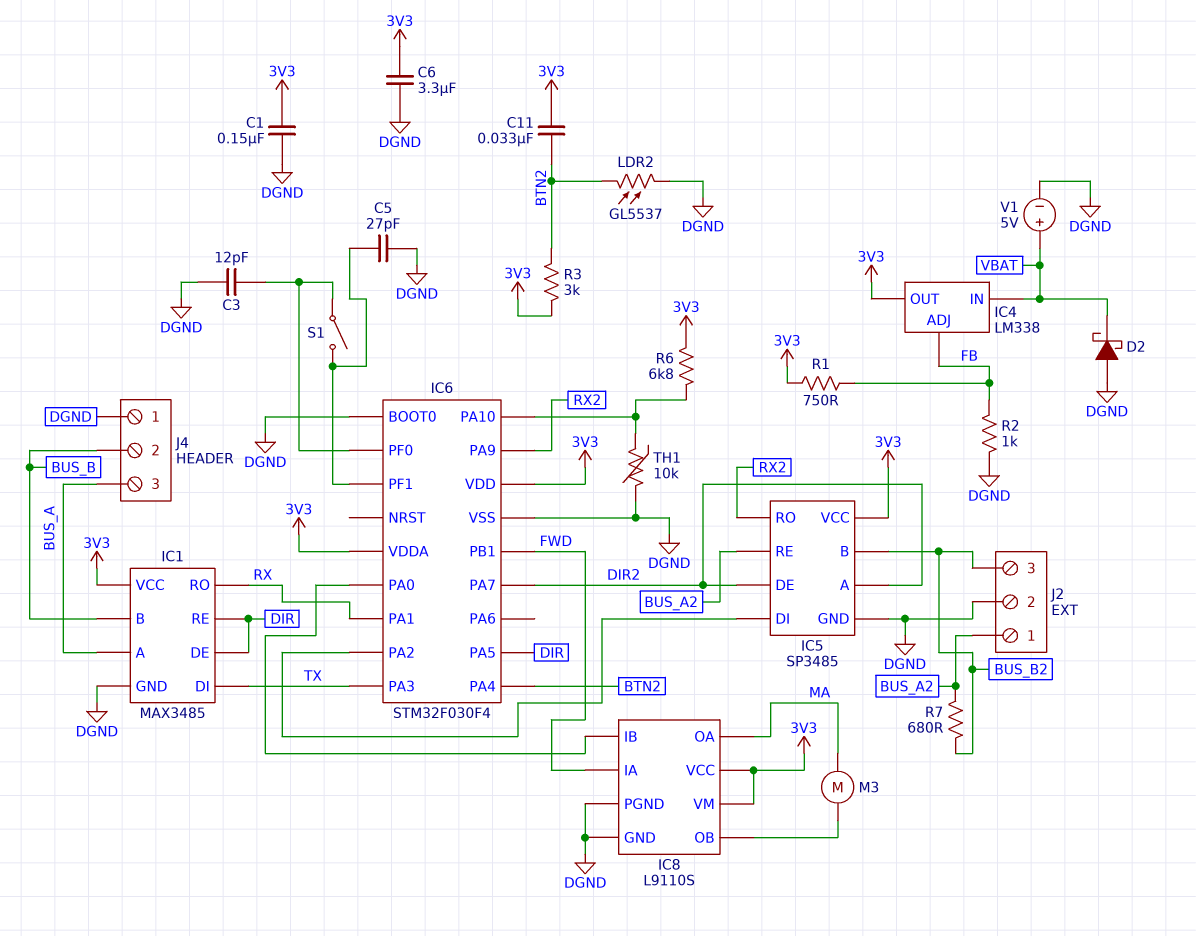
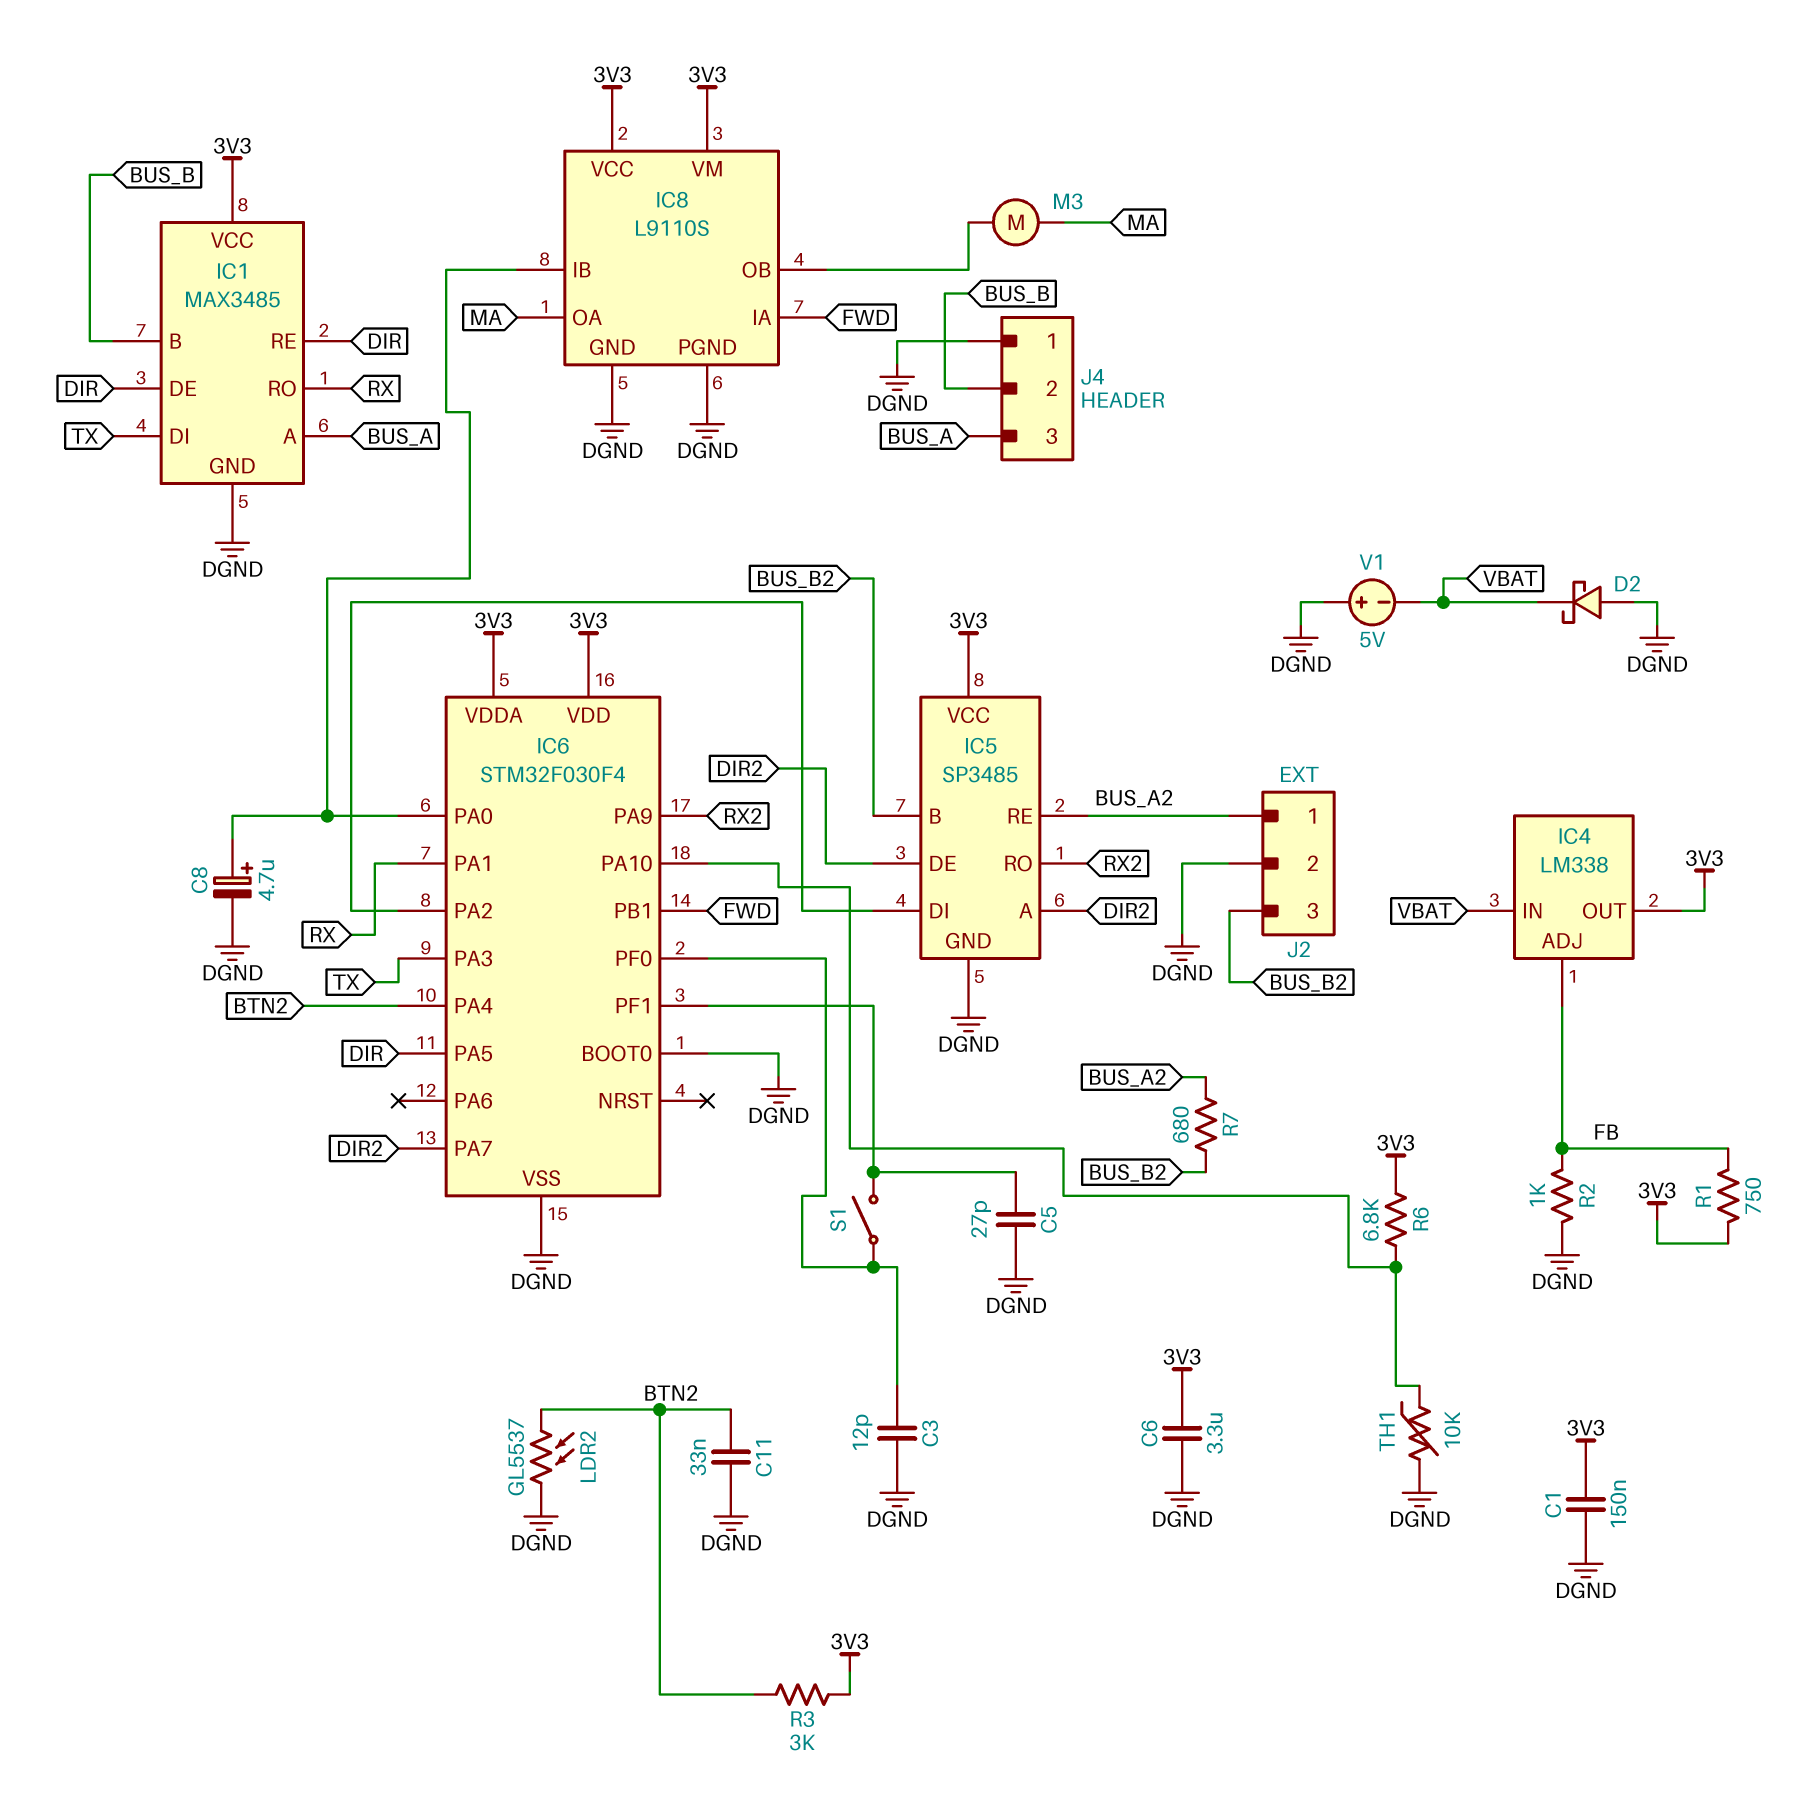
C8: none -> 4.7uF (plus IC6/PA0, minus DGND)
C11: 33nF (3V3, BTN2) -> 33nF (BTN2, DGND)
V1: 5V (plus VBAT, minus DGND) -> 5V (plus DGND, minus VBAT)

